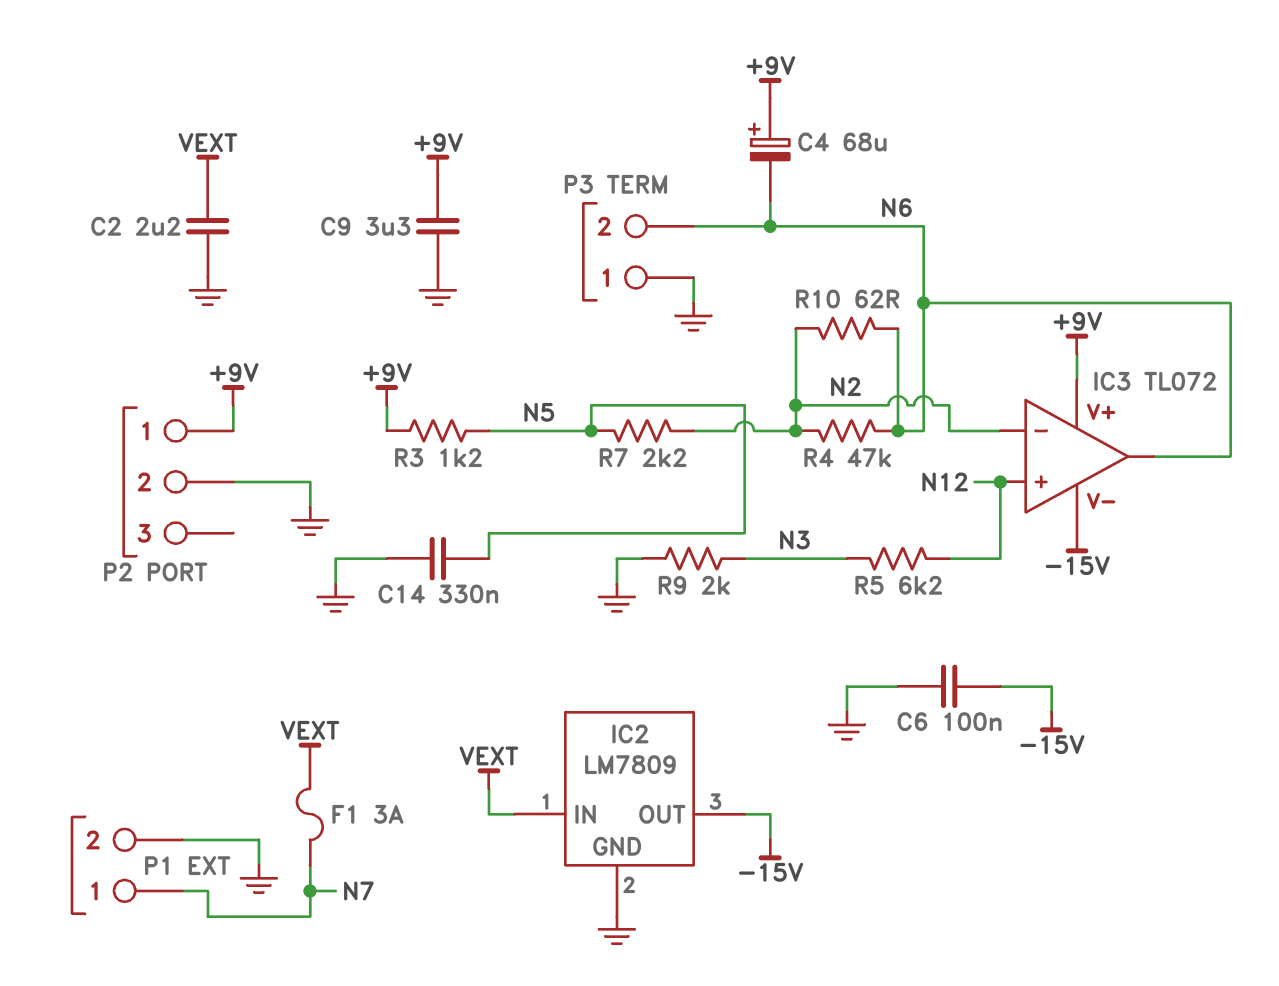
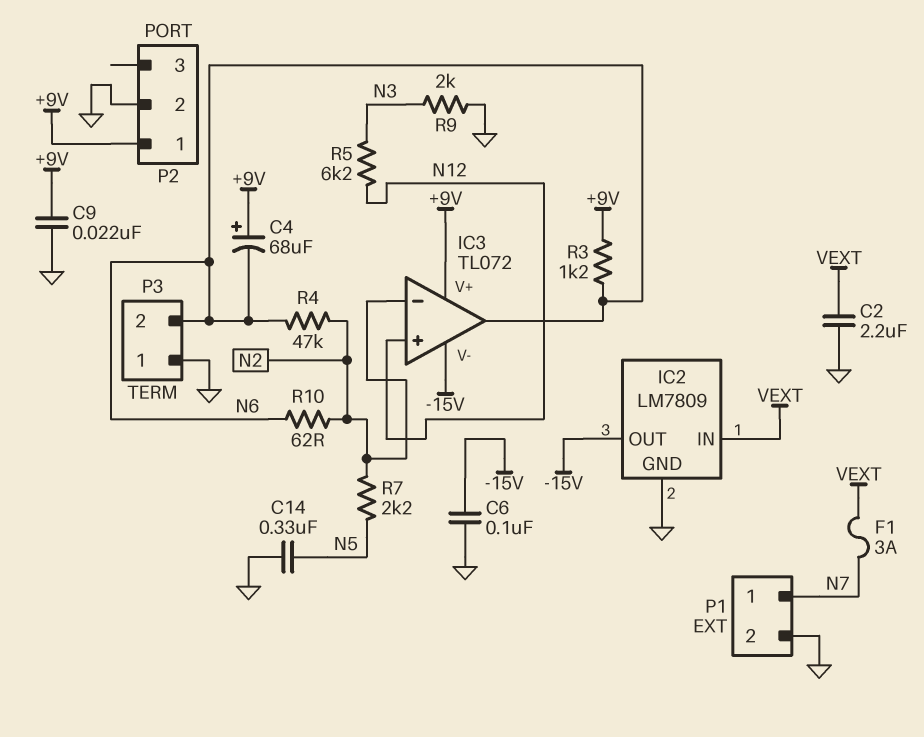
C9: 3.3uF (+9V, GND) -> 22nF (+9V, GND)
R3: 1.2k (+9V, N5) -> 1.2k (+9V, N6)

